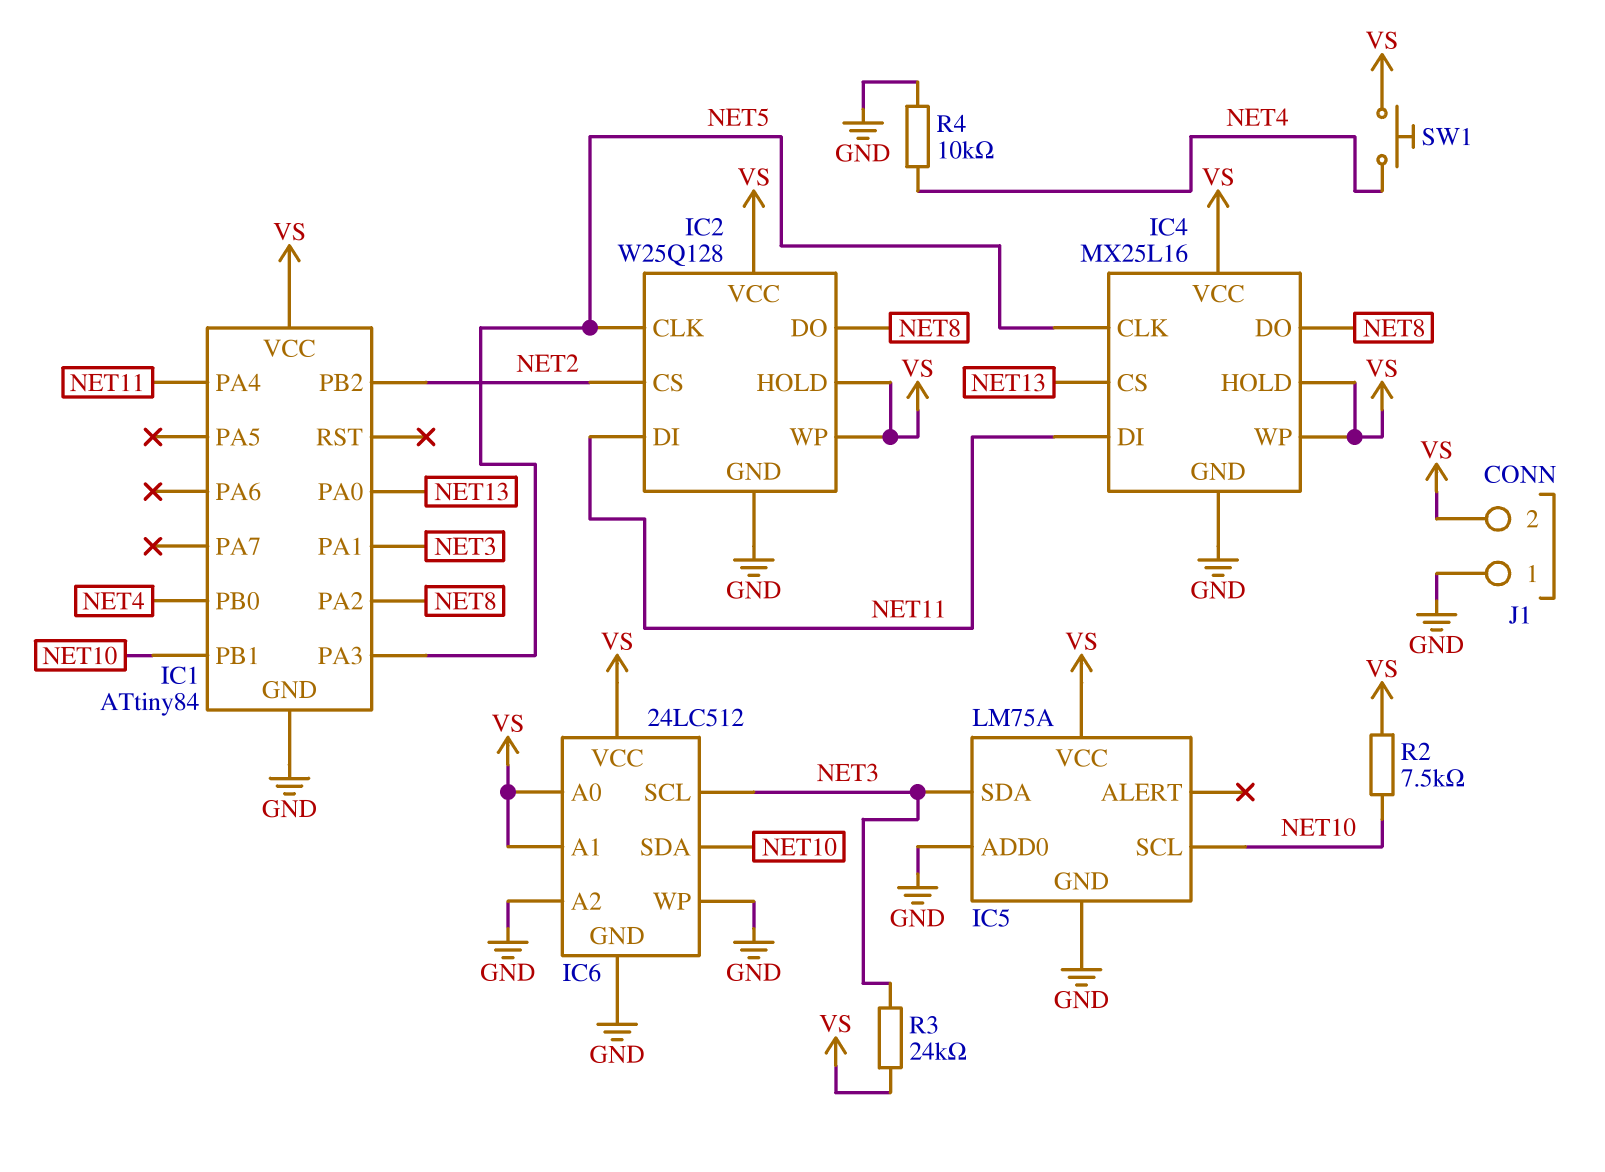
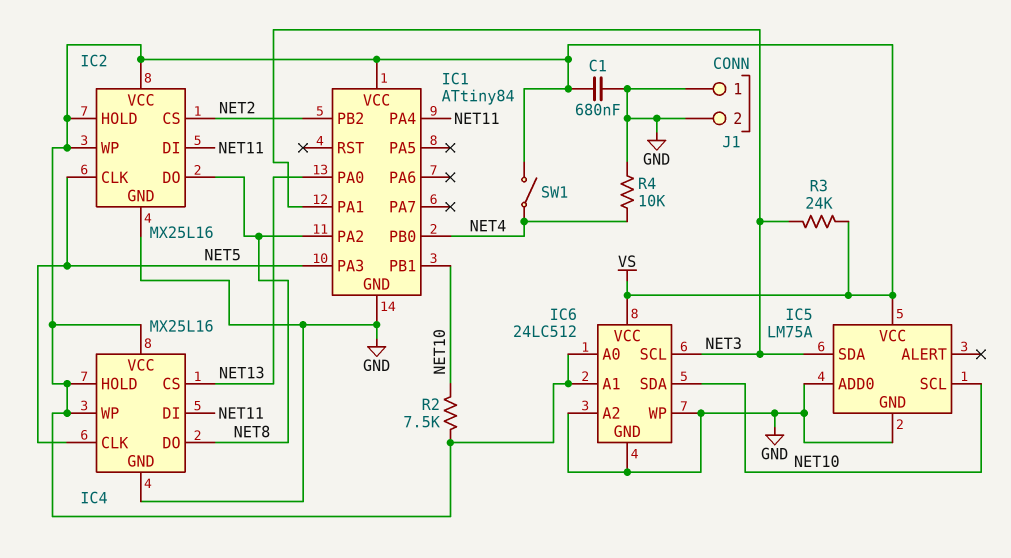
C1: none -> 680nF (GND, VS)
IC2: W25Q128 -> MX25L16
J1 pin 2: VS -> GND
SW1: button (NET4, VS) -> switch (NET4, VS)

